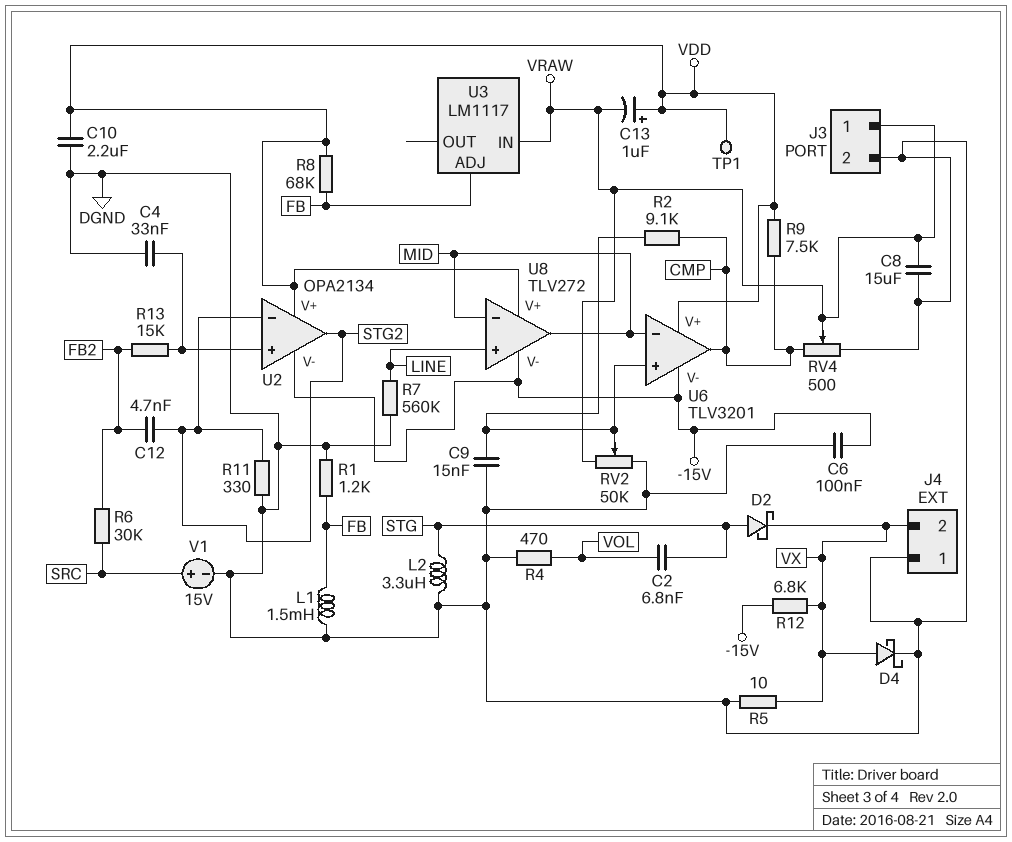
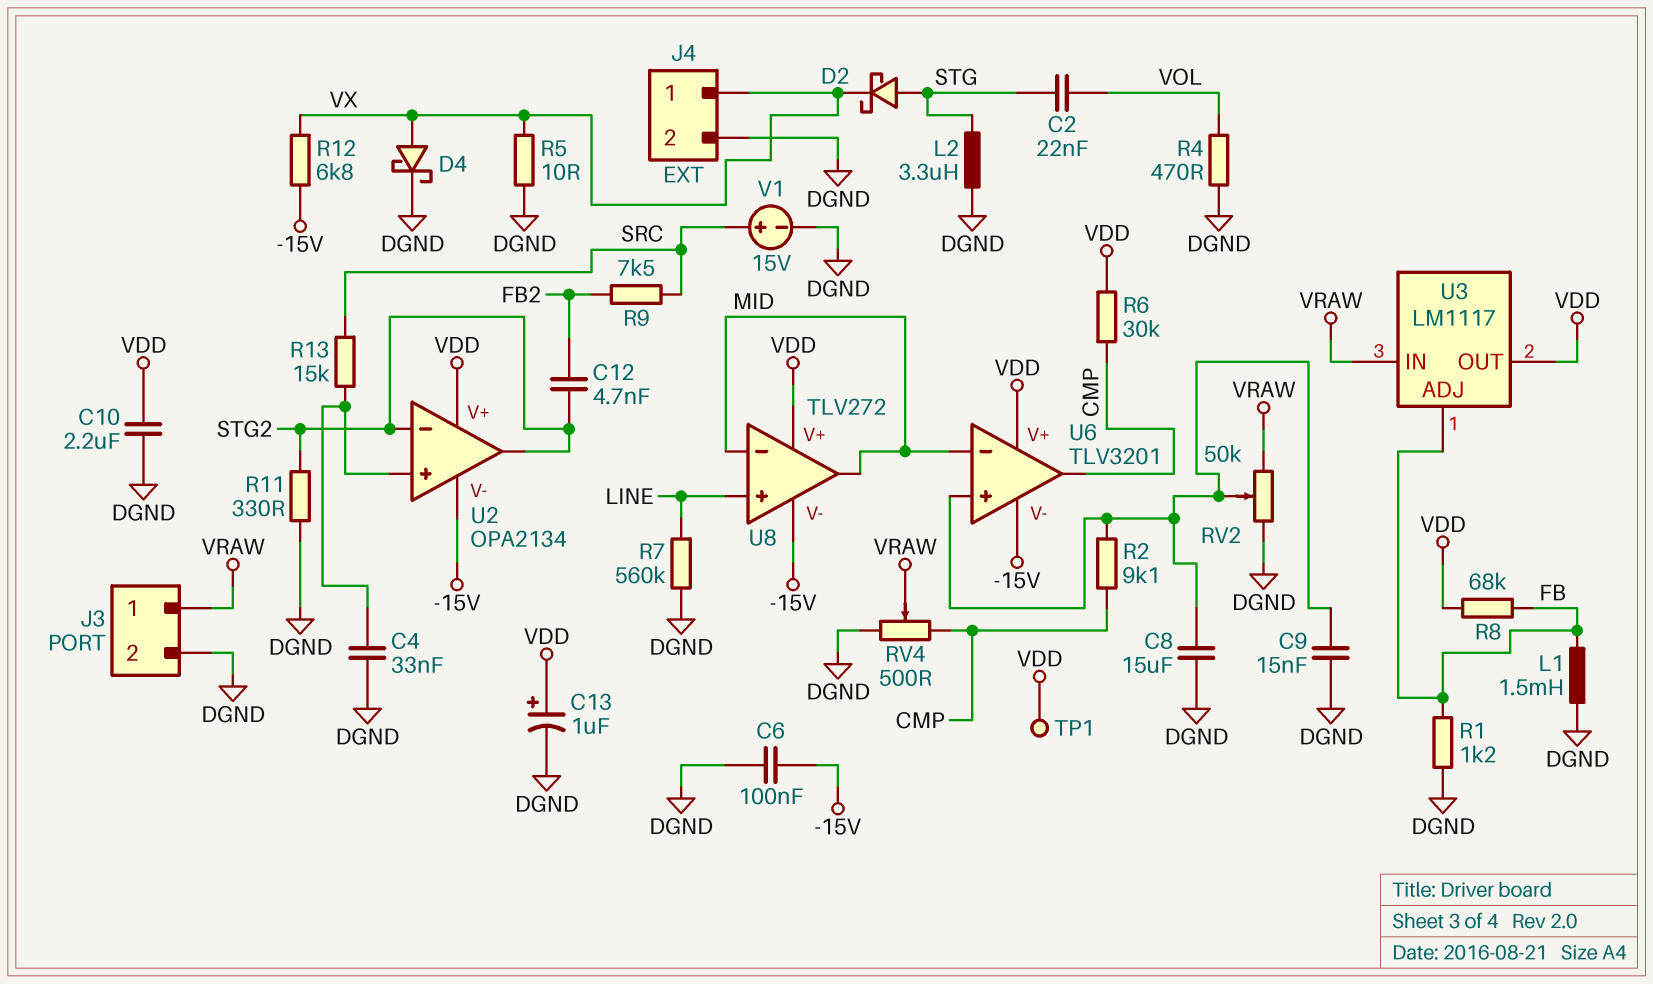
C2: 6.8nF (STG, VOL) -> 22nF (STG, VOL)
C8: 15uF (DGND, VRAW) -> 15uF (DGND, U6/in+)
C13: 1uF (plus VDD, minus VRAW) -> 1uF (plus VDD, minus DGND)
J4 pin 1: DGND -> VX
J4 pin 2: VX -> DGND
R6: 30k (FB2, SRC) -> 30k (CMP, VDD)
R9: 7.5k (CMP, VDD) -> 7.5k (FB2, SRC)
R13: 15k (FB2, U2/in+) -> 15k (SRC, U2/in+)
U3 pin OUT: none -> VDD

